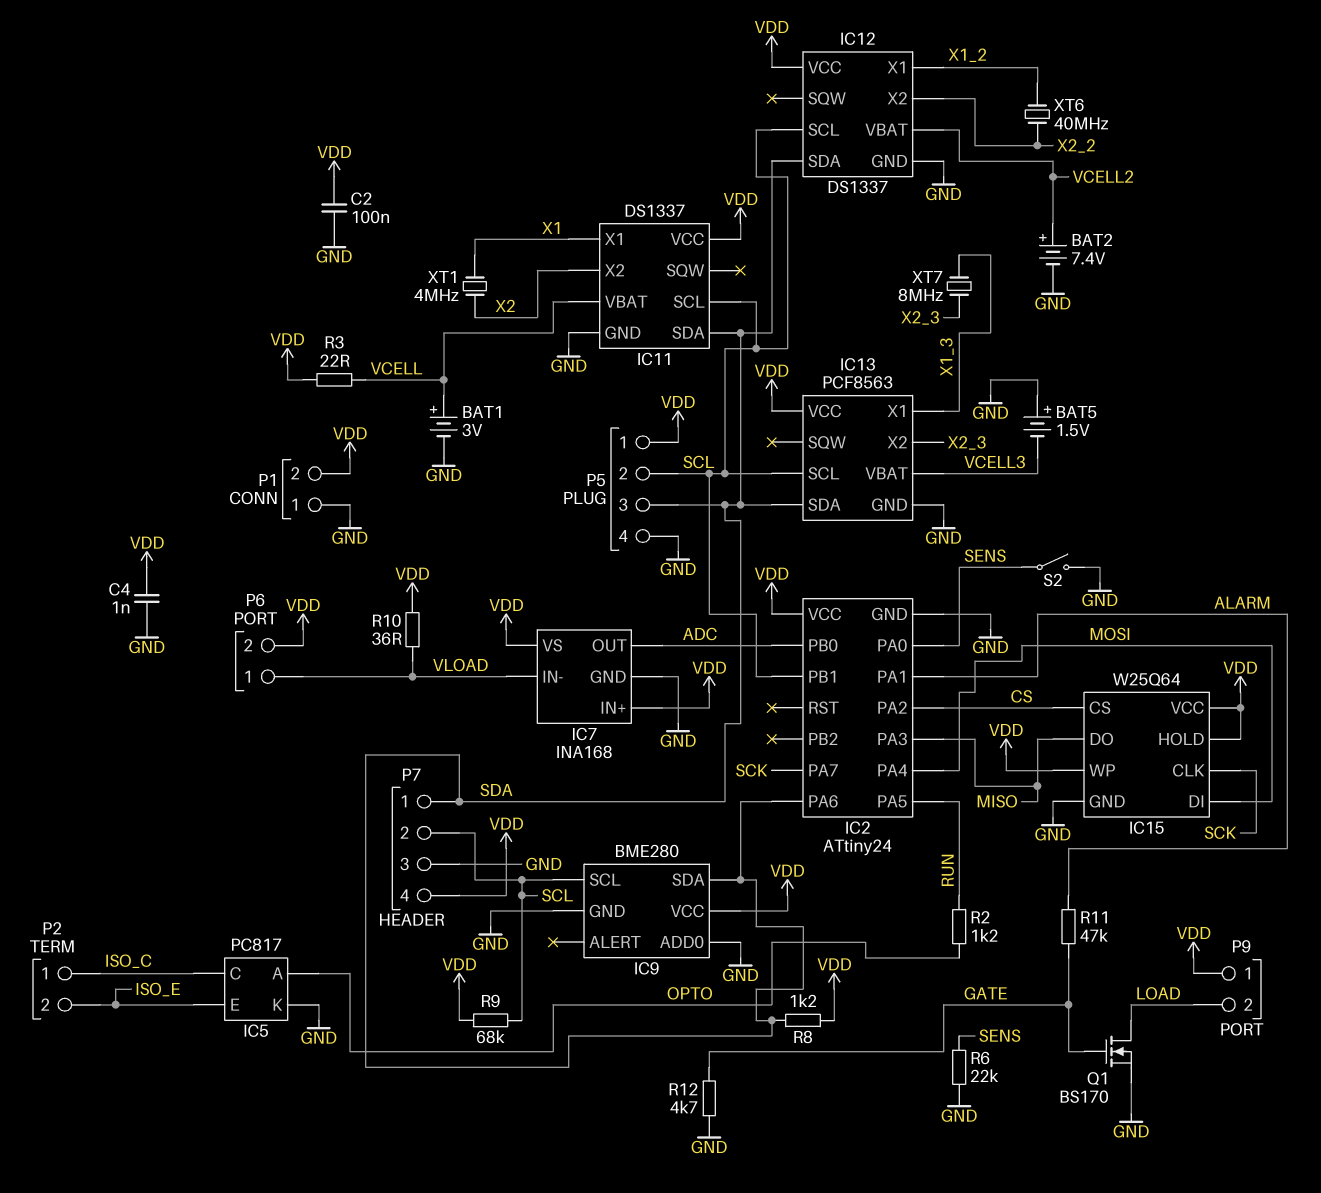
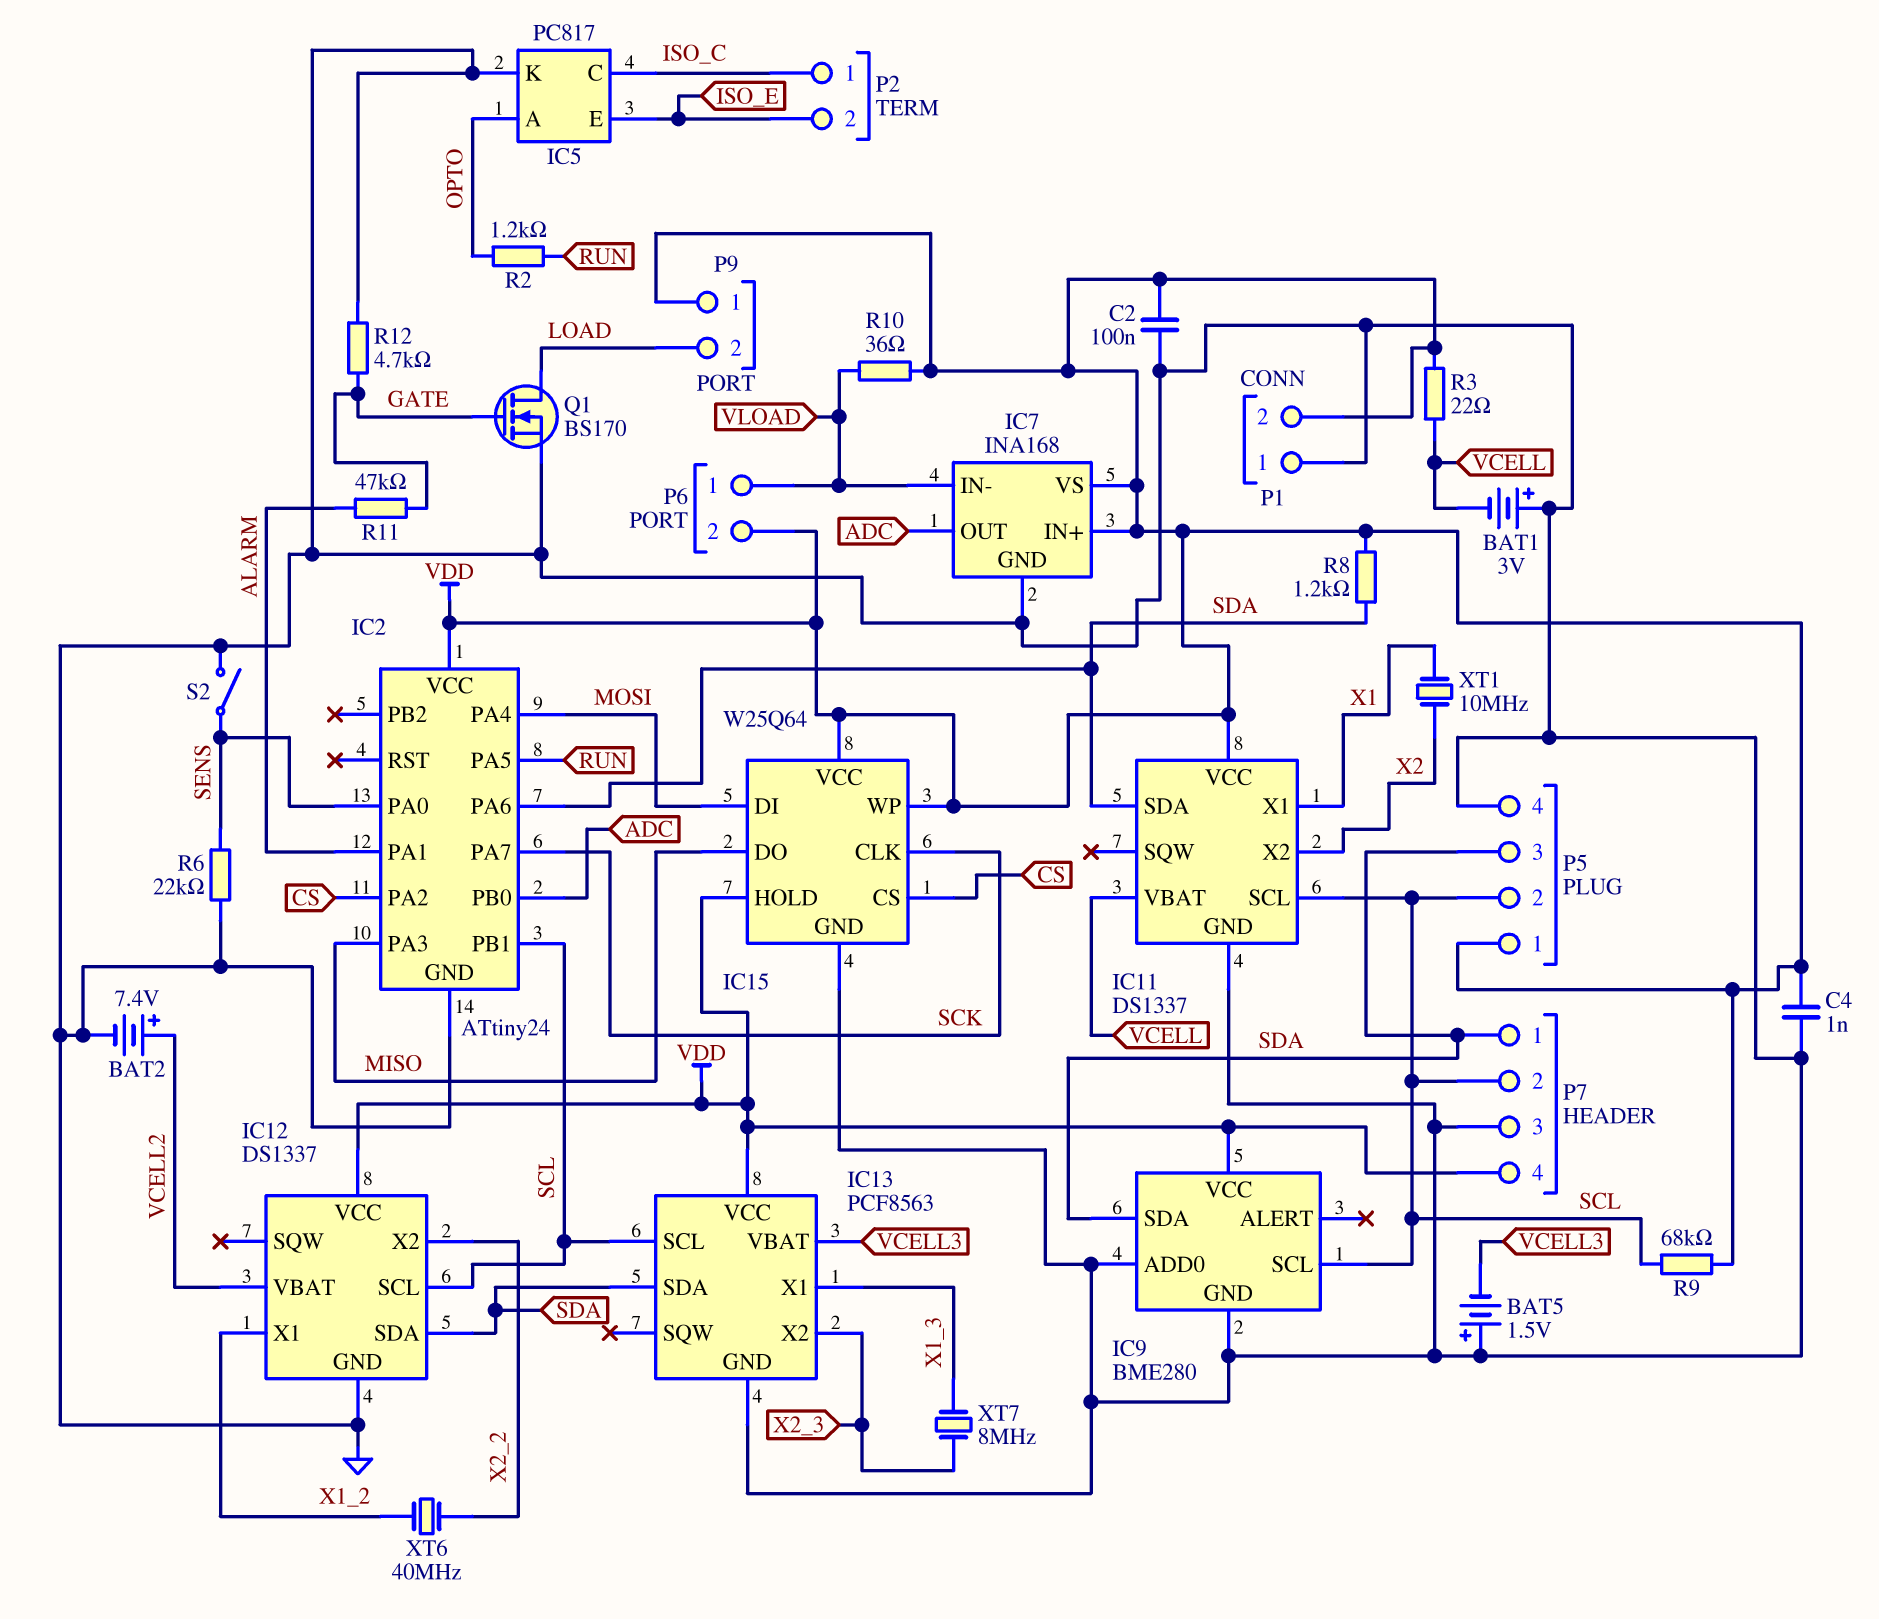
BAT1: 3V (plus VCELL, minus GND) -> 3V (plus GND, minus VCELL)
XT1: 4MHz (X1, X2) -> 10MHz (X1, X2)

